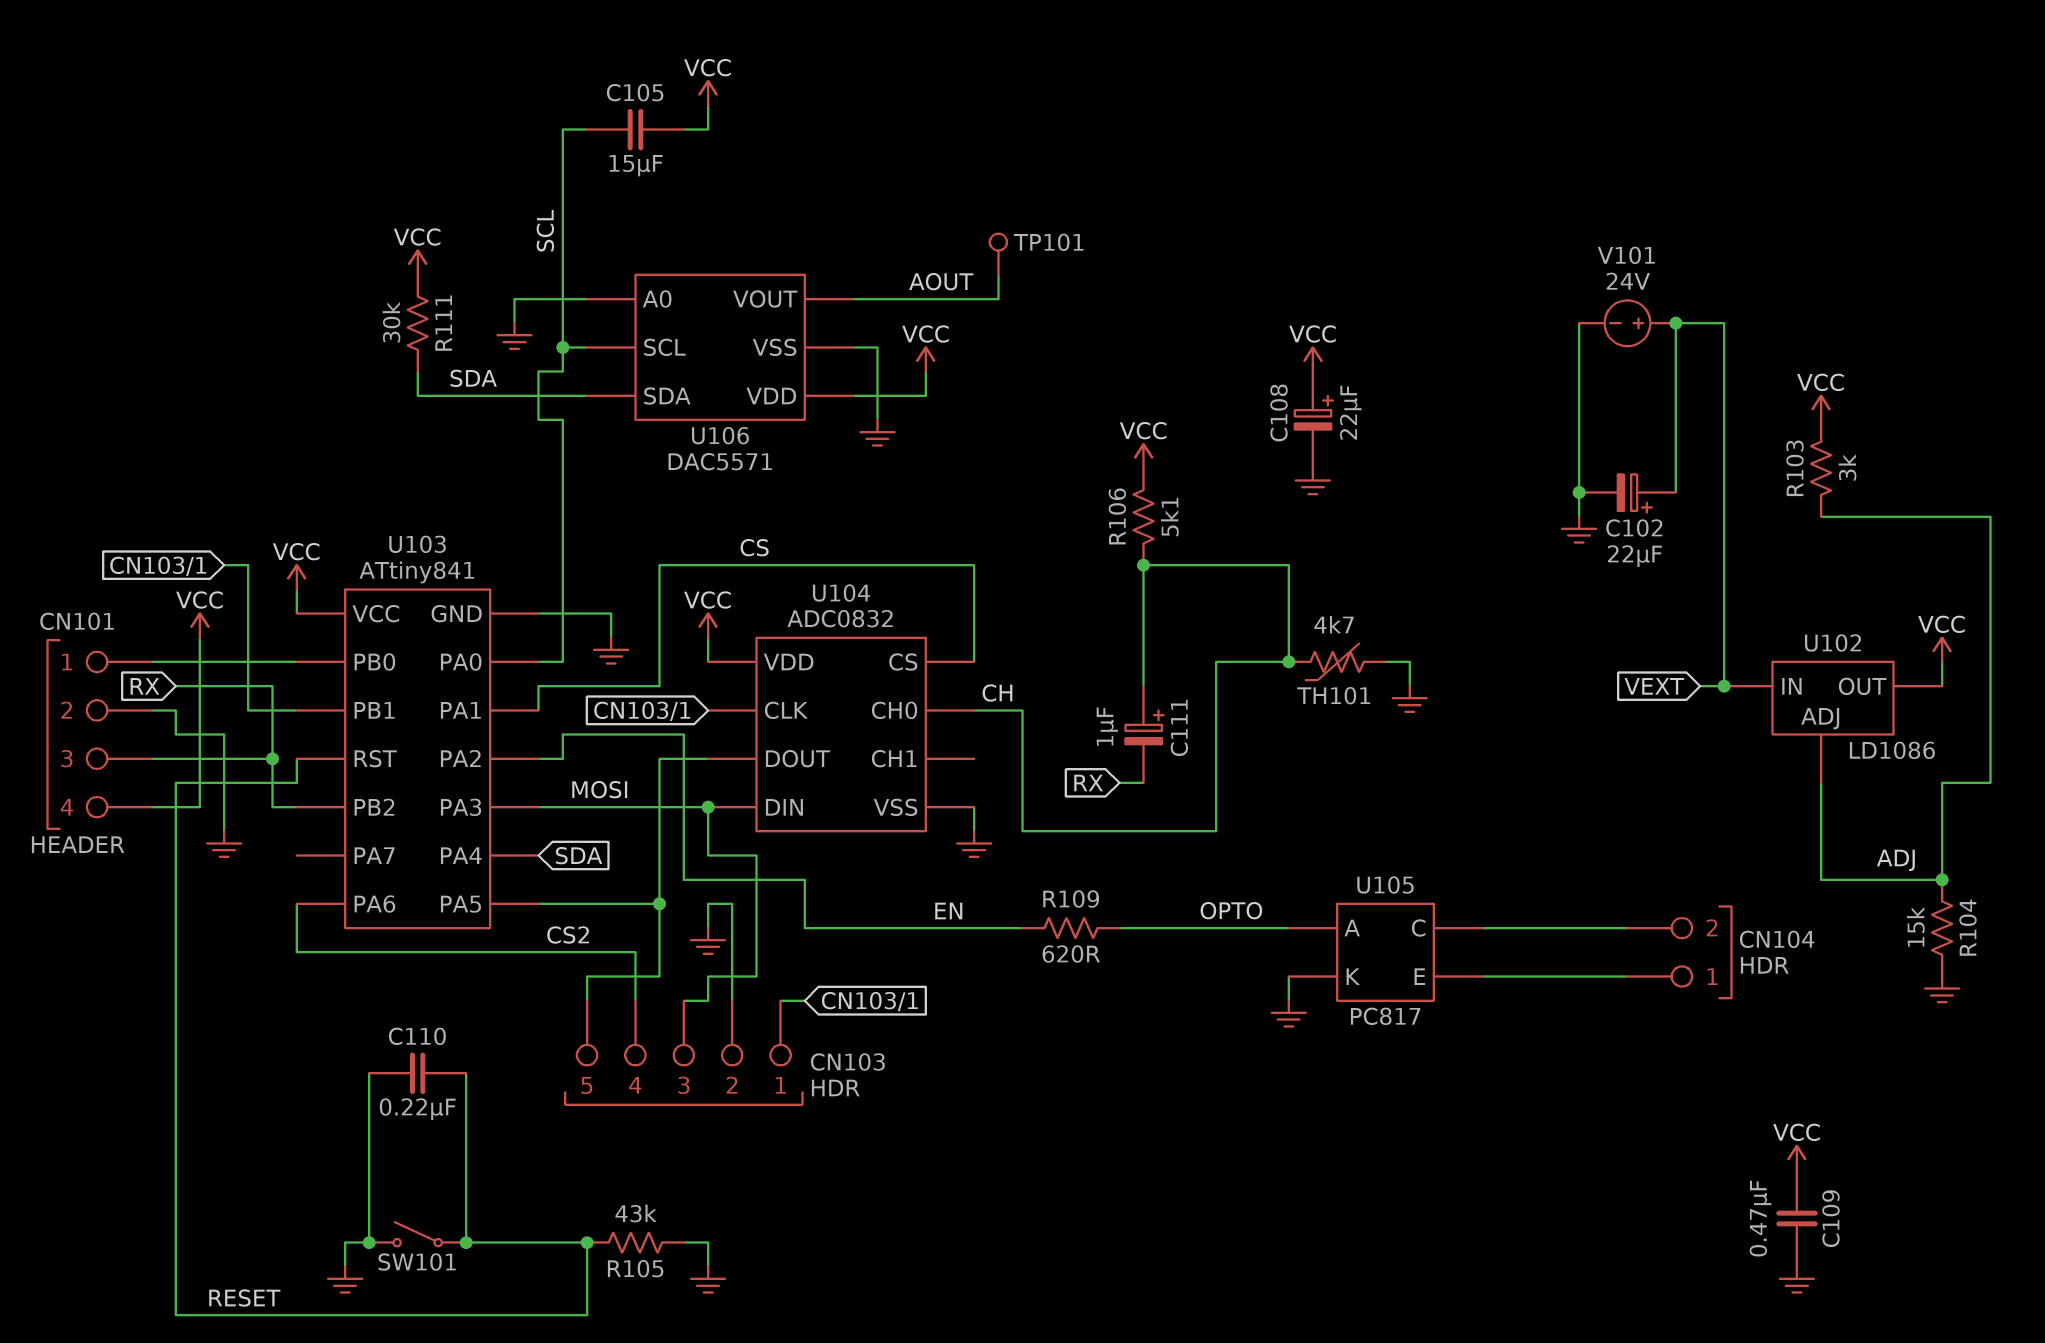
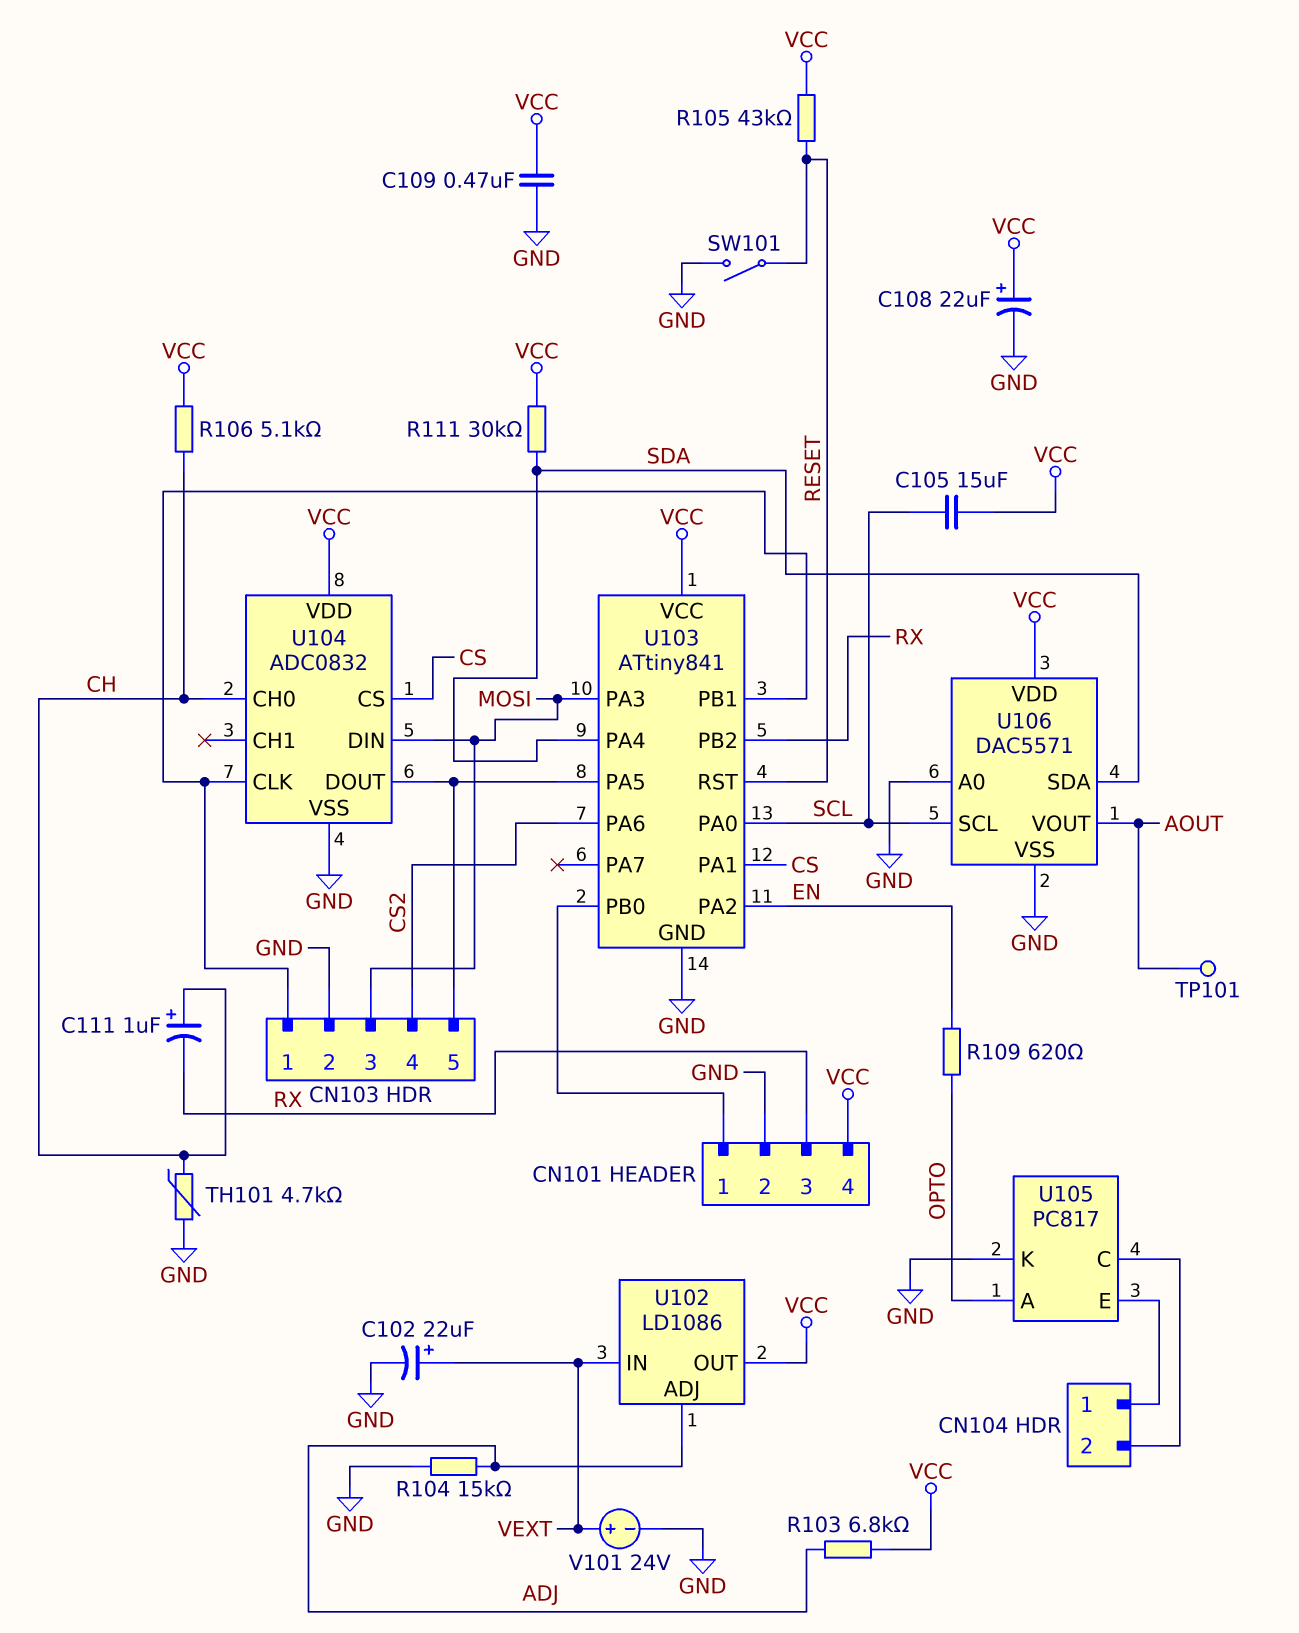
C110: 220nF (GND, RESET) -> none
R103: 3k (ADJ, VCC) -> 6.8k (ADJ, VCC)
R105: 43k (GND, RESET) -> 43k (RESET, VCC)

